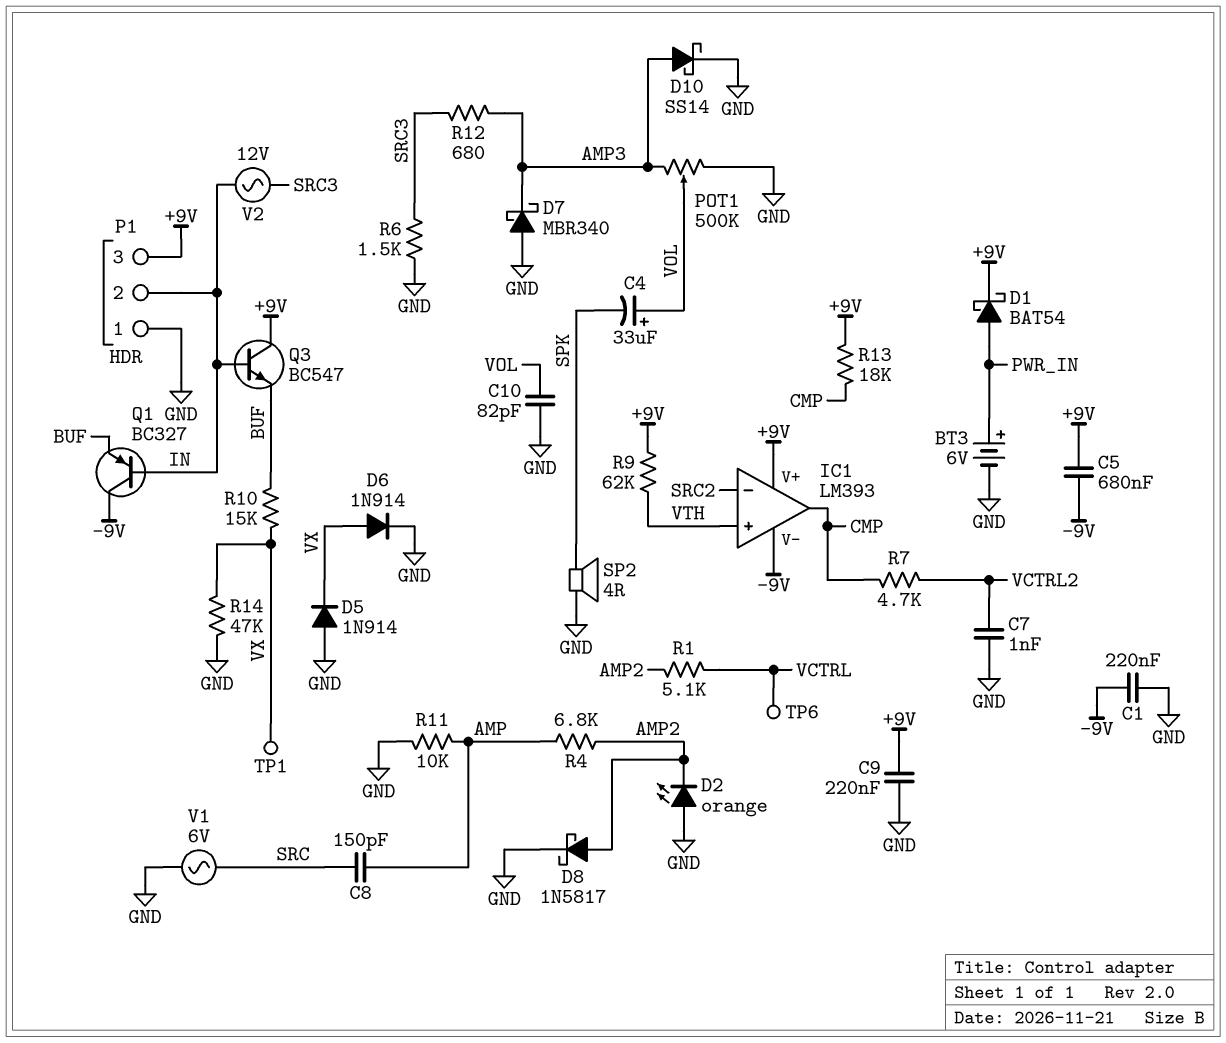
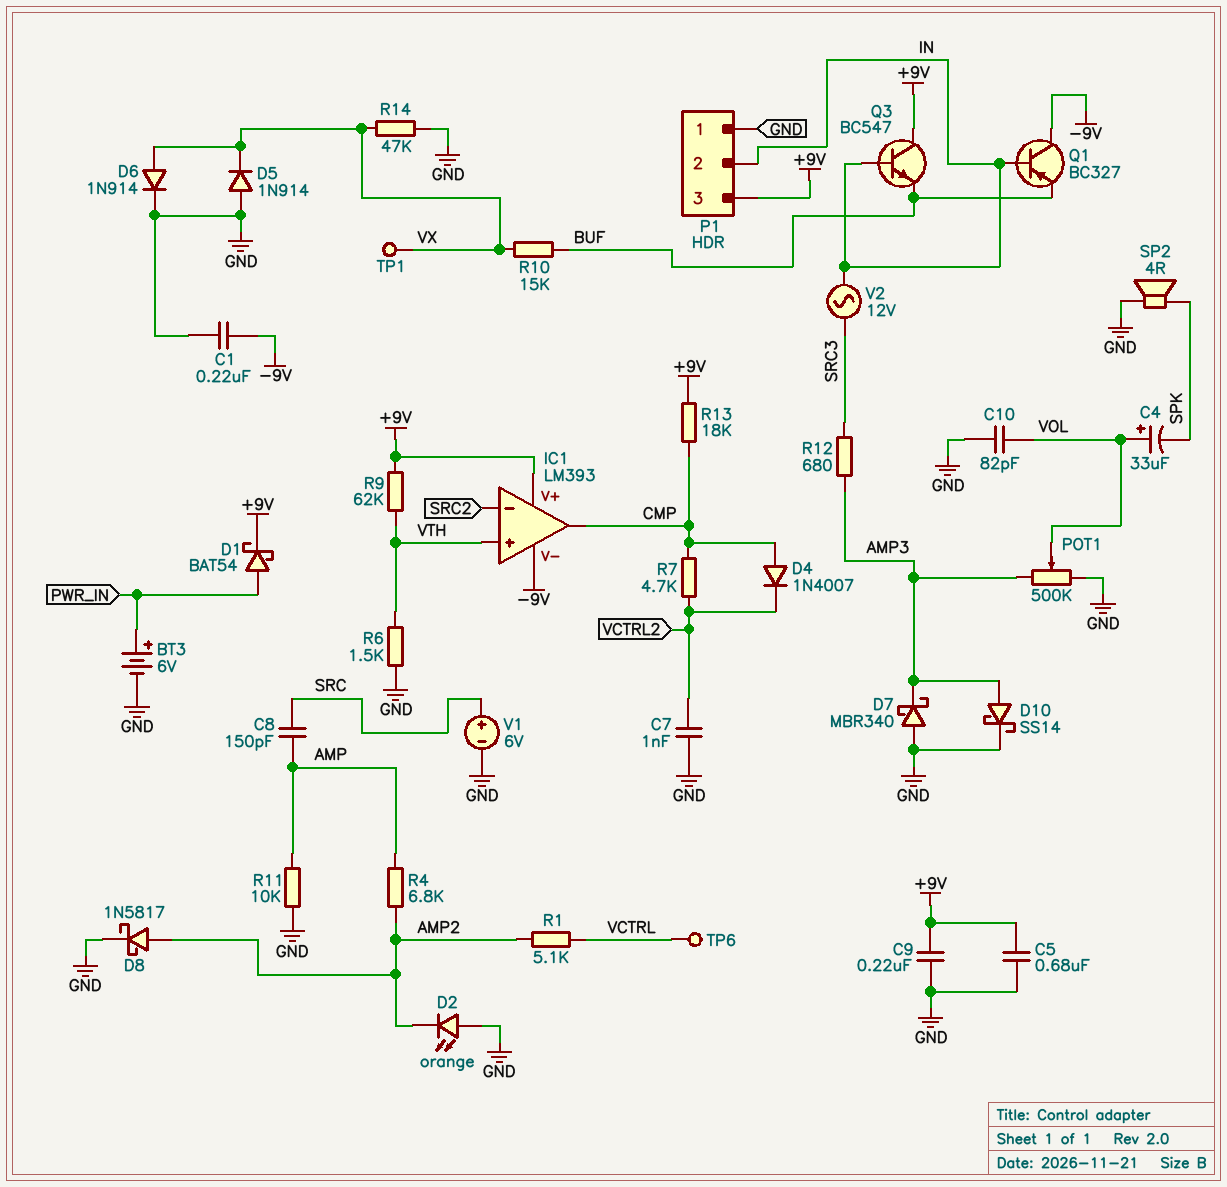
C5: 680nF (+9V, -9V) -> 680nF (+9V, GND)
D4: none -> diode 1N4007 (A CMP, K VCTRL2)
R6: 1.5k (GND, SRC3) -> 1.5k (GND, VTH)
V1: AC 6V (GND, SRC) -> 6V (plus SRC, minus GND)

